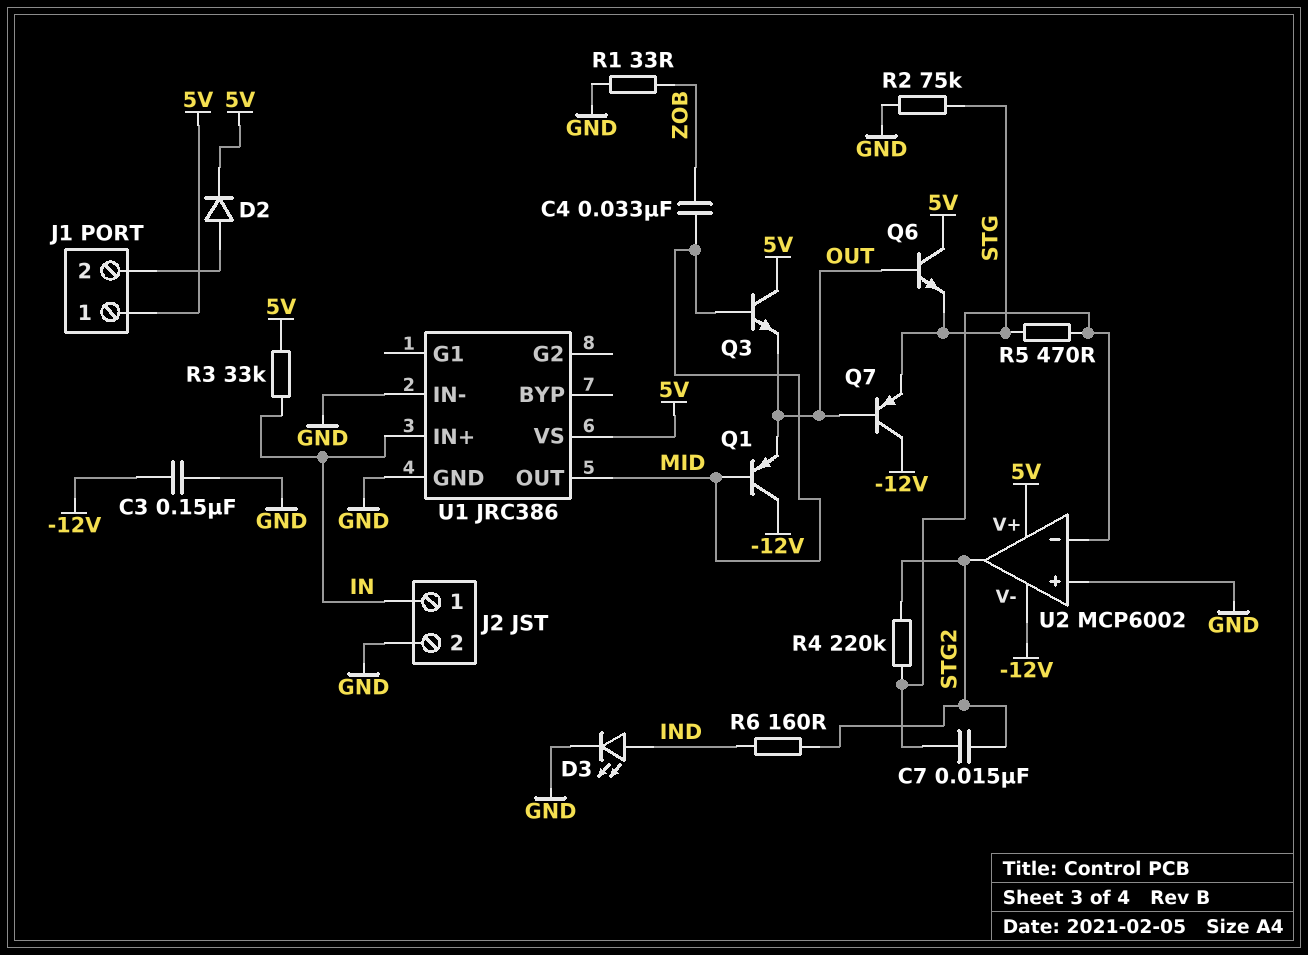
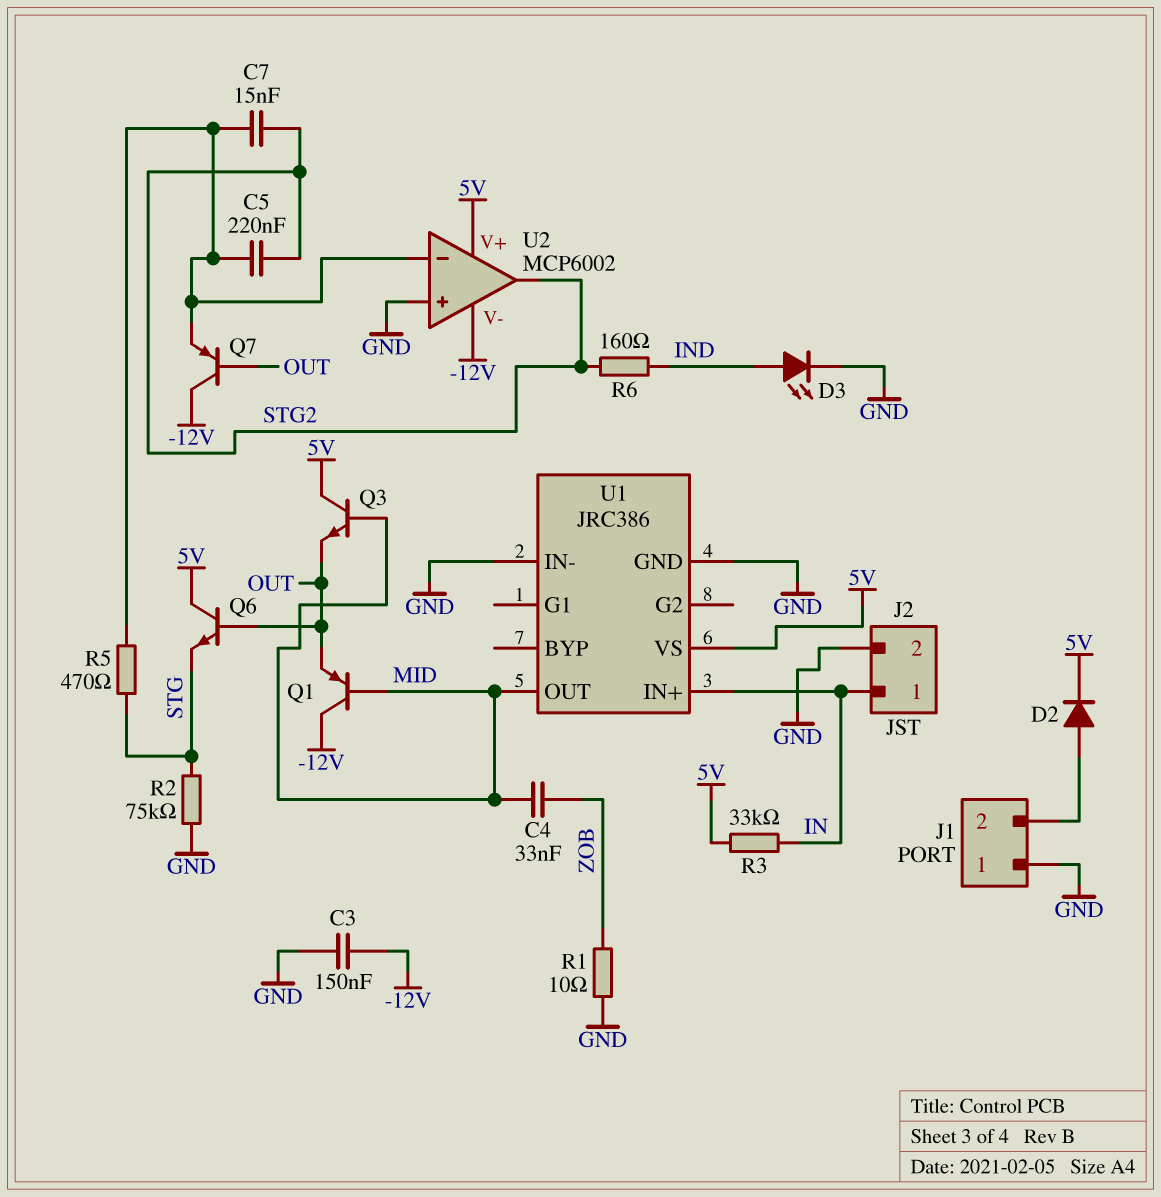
C5: none -> 220nF (STG2, U2/in-)
J1 pin 1: 5V -> GND
Q7: PNP (B OUT, C -12V, E STG) -> PNP (B OUT, C -12V, E U2/in-)
R1: 33 (GND, ZOB) -> 10 (GND, ZOB)
R4: 220k (STG2, U2/in-) -> none

